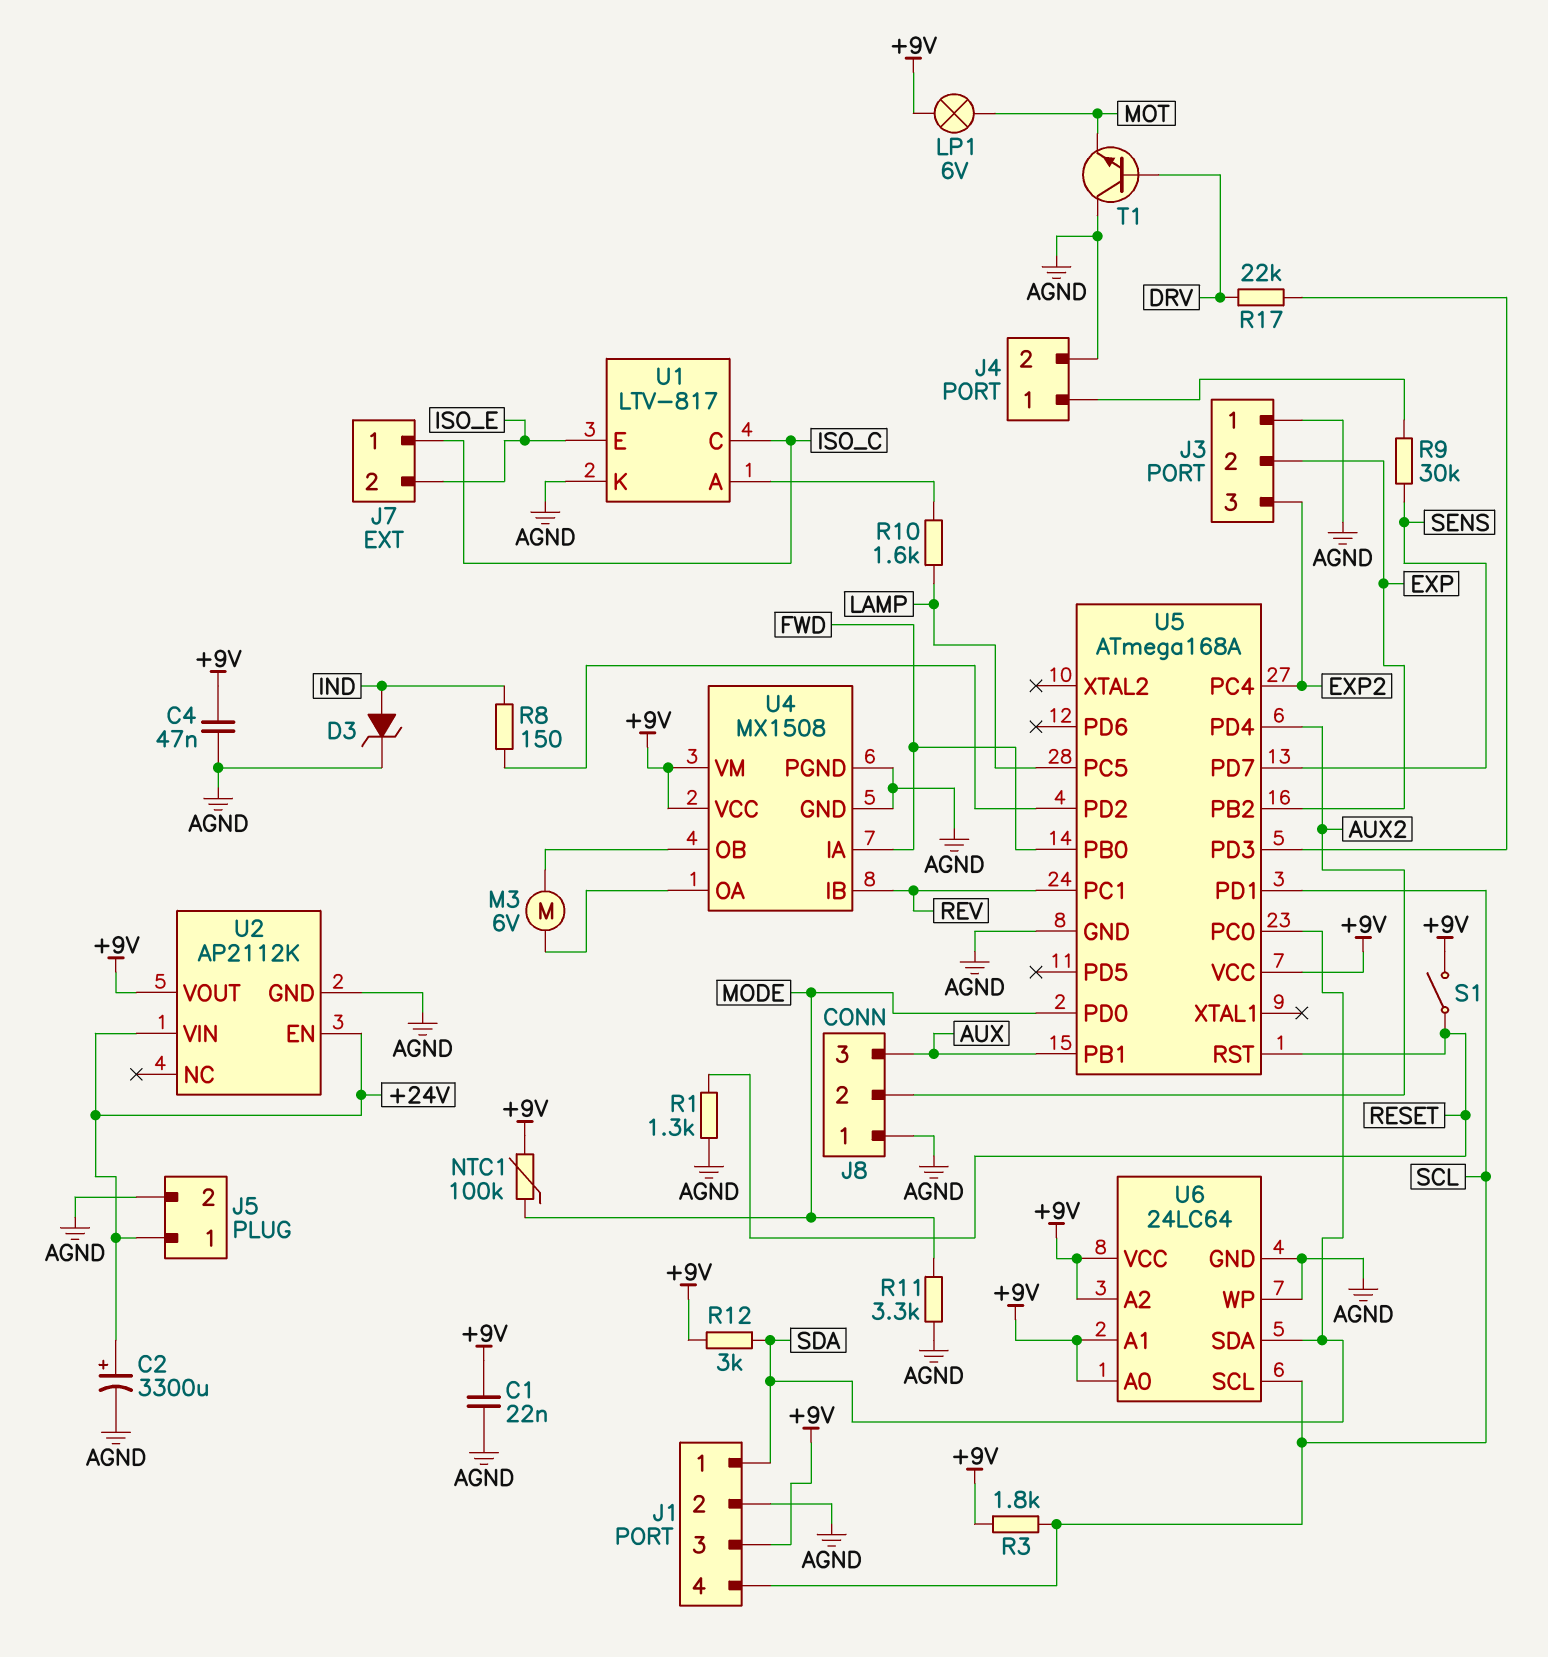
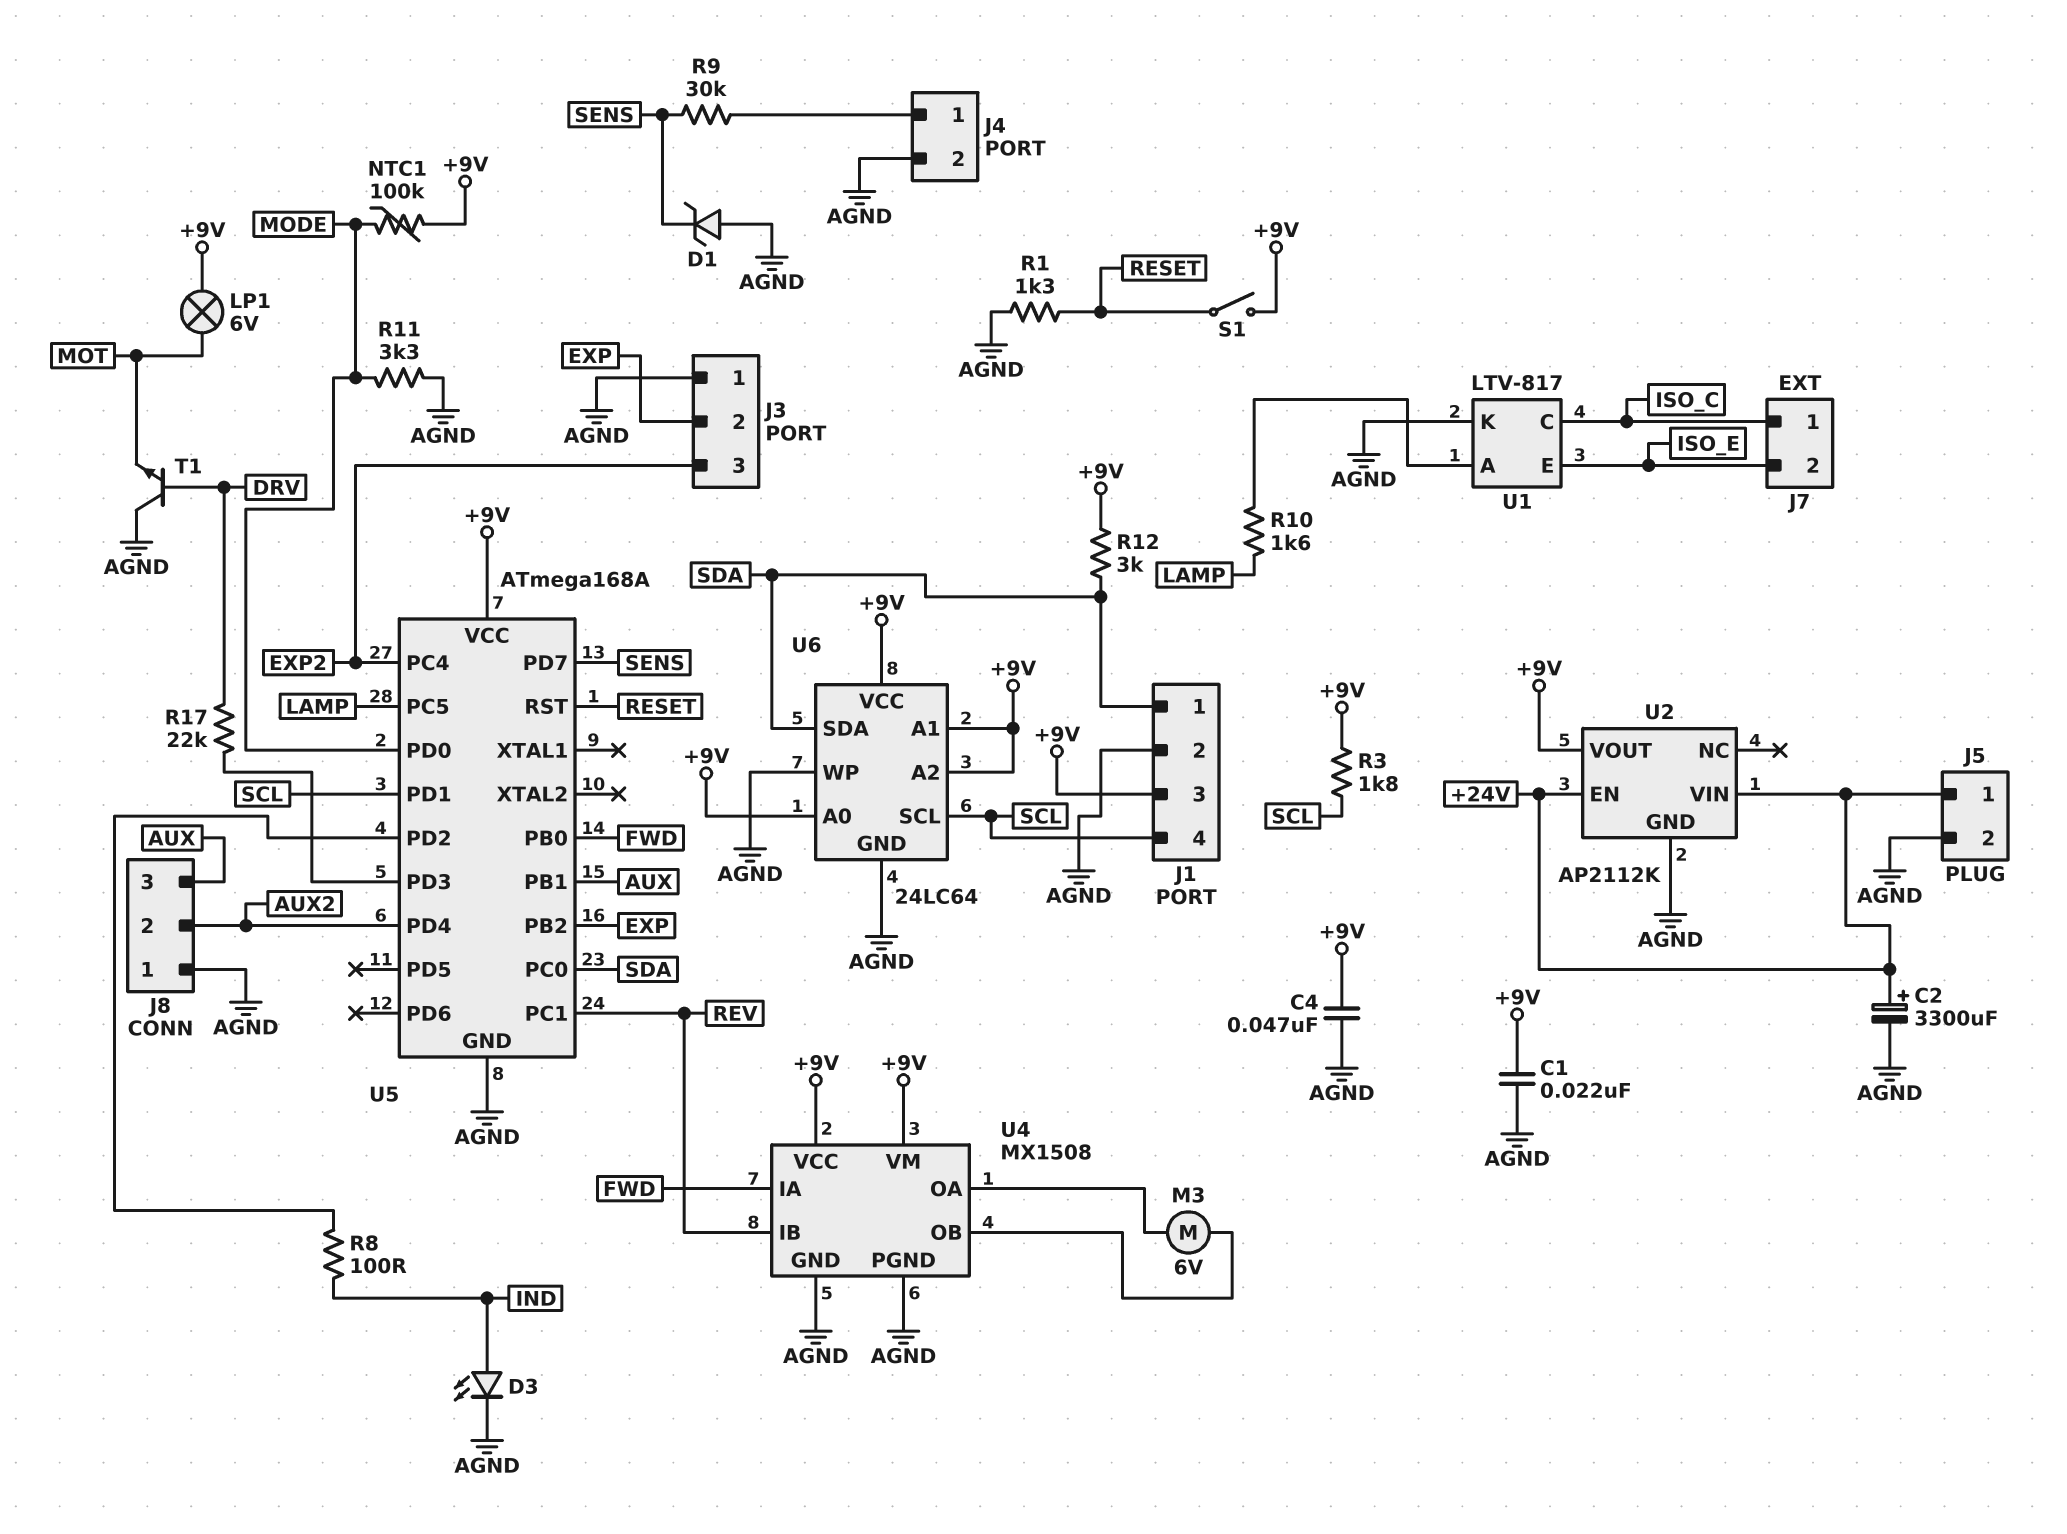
D1: none -> zener (A AGND, K SENS)
D3: zener (A IND, K AGND) -> LED (A IND, K AGND)
R8: 150 (IND, U5/PD2) -> 100 (IND, U5/PD2)

